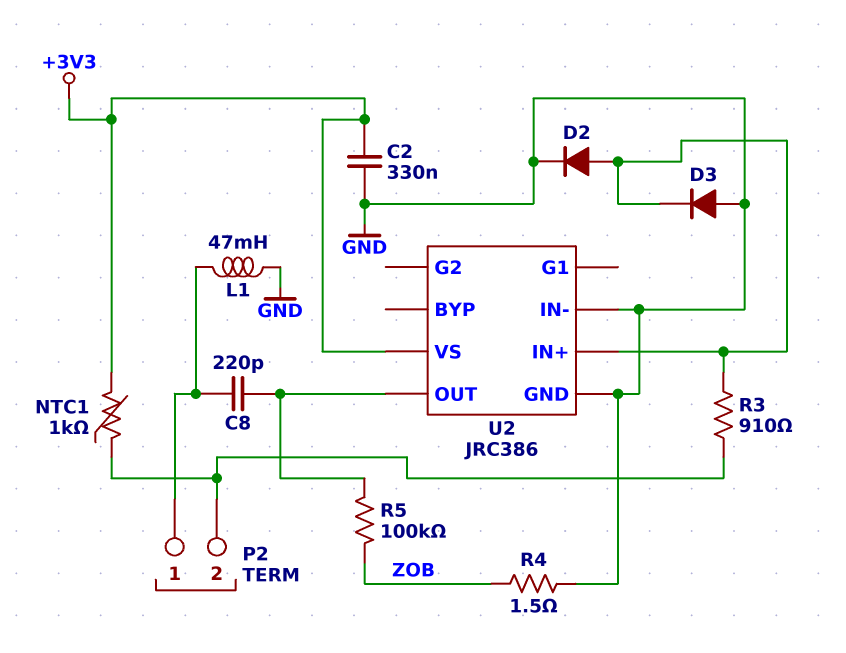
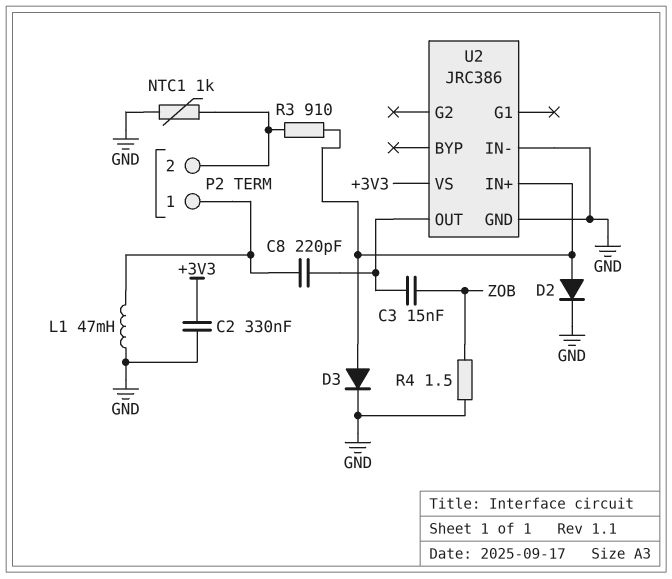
C3: none -> 15nF (U2/OUT, ZOB)
D3: diode (A GND, K U2/IN+) -> diode (A U2/IN+, K GND)
NTC1: 1k (+3V3, P2/2) -> 1k (GND, P2/2)
R5: 100k (U2/OUT, ZOB) -> none

